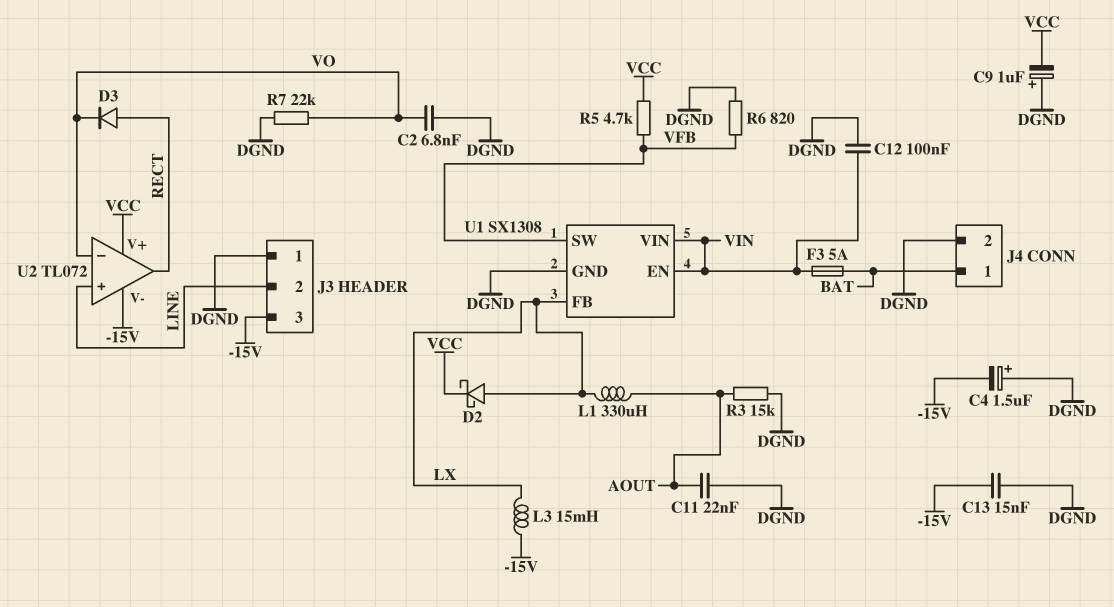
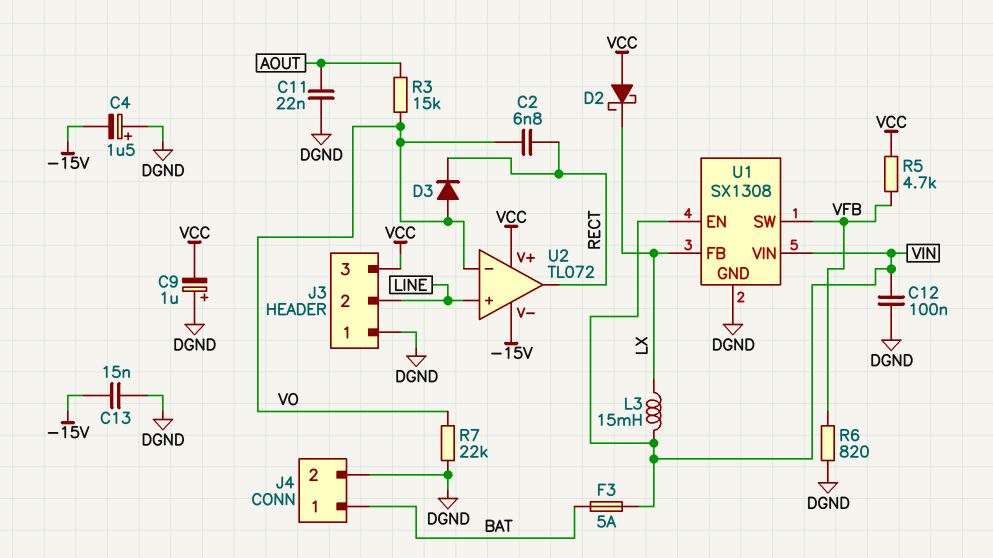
C2: 6.8nF (DGND, VO) -> 6.8nF (RECT, VO)
D2: schottky (A LX, K VCC) -> schottky (A VCC, K LX)
D3: diode (A RECT, K VO) -> diode (A VO, K RECT)
J3 pin 3: -15V -> VCC
L1: 330uH (AOUT, LX) -> none
L3: 15mH (-15V, LX) -> 15mH (LX, VIN)
R3: 15k (AOUT, DGND) -> 15k (AOUT, VO)

